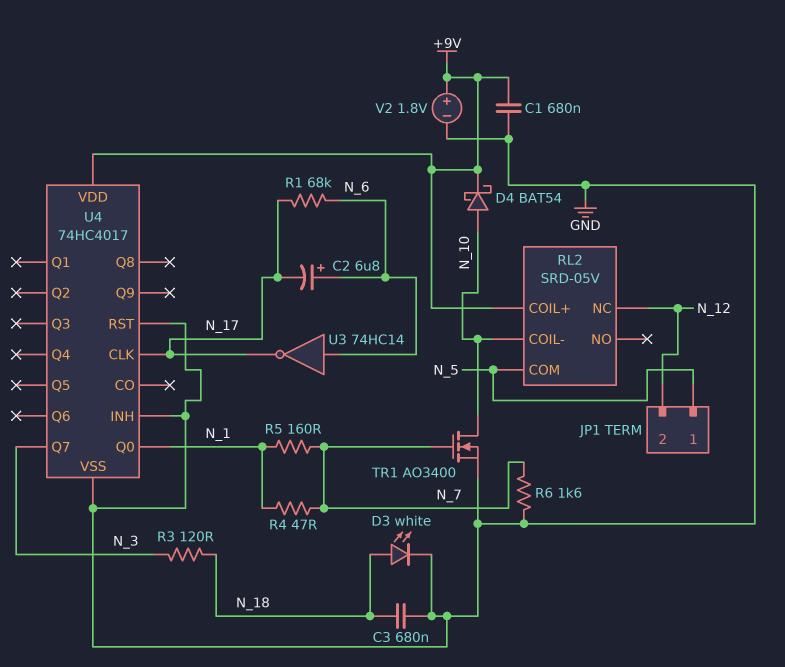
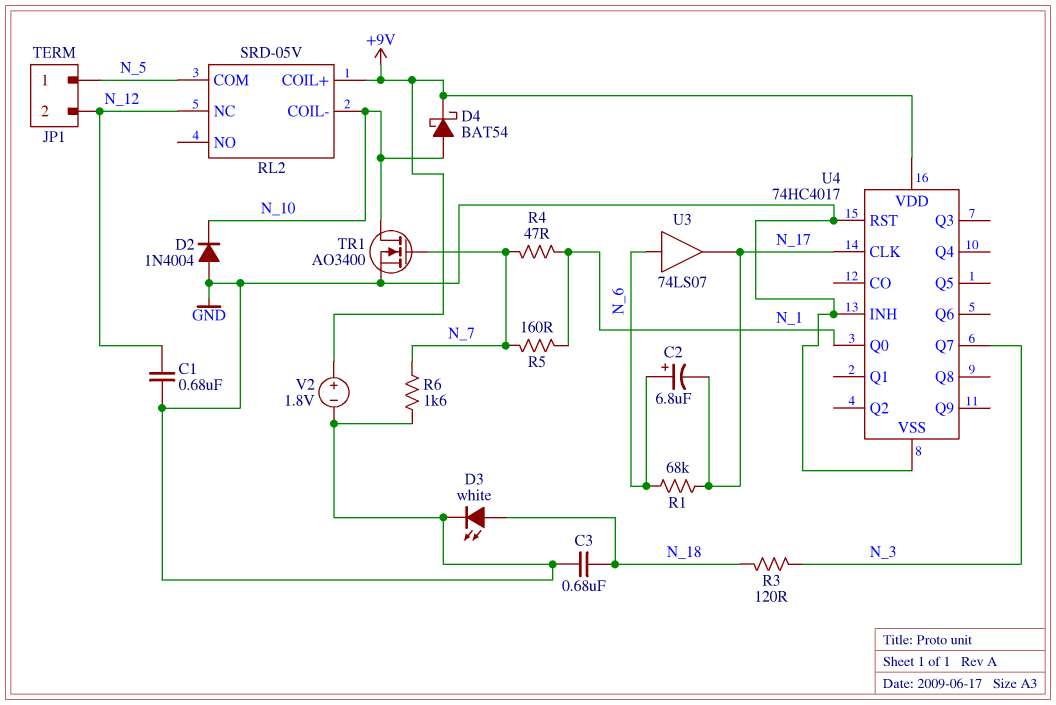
C1: 680nF (+9V, GND) -> 680nF (GND, N_12)
D2: none -> diode 1N4004 (A GND, K N_10)
U3: NOT 74HC14 (in N_6, out N_17) -> buffer 74LS07 (in N_6, out N_17)

